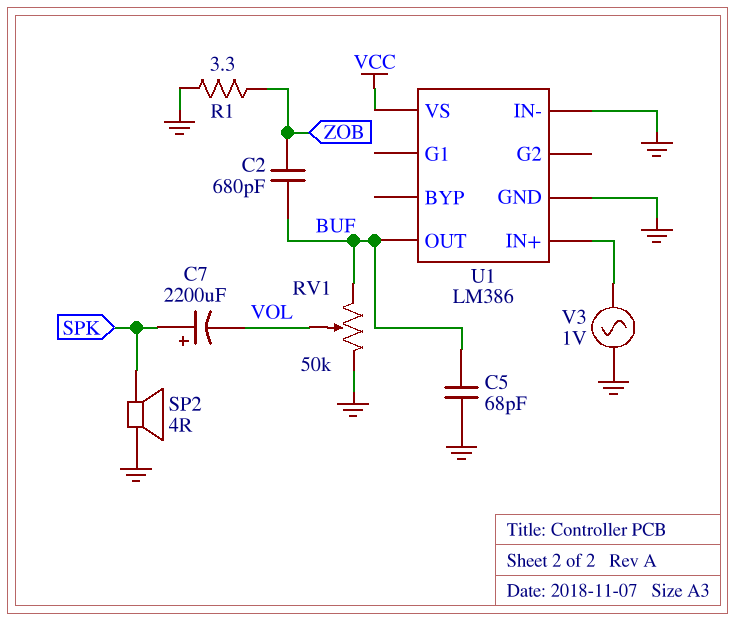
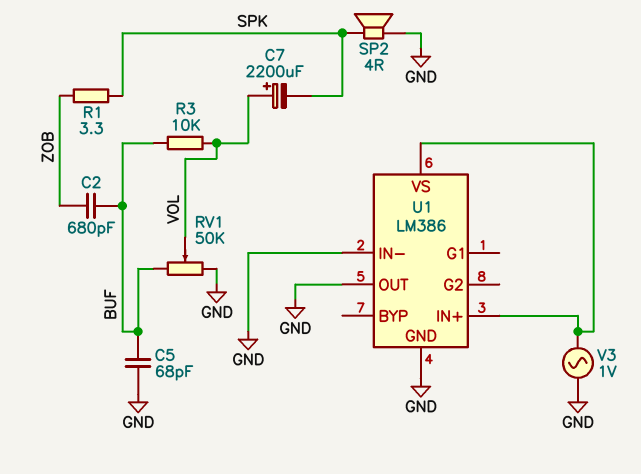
C7: 2200uF (plus SPK, minus VOL) -> 2200uF (plus VOL, minus SPK)
R1: 3.3 (GND, ZOB) -> 3.3 (SPK, ZOB)
R3: none -> 10k (BUF, VOL)
U1 pin OUT: BUF -> GND
U1 pin VS: VCC -> U1/IN+

